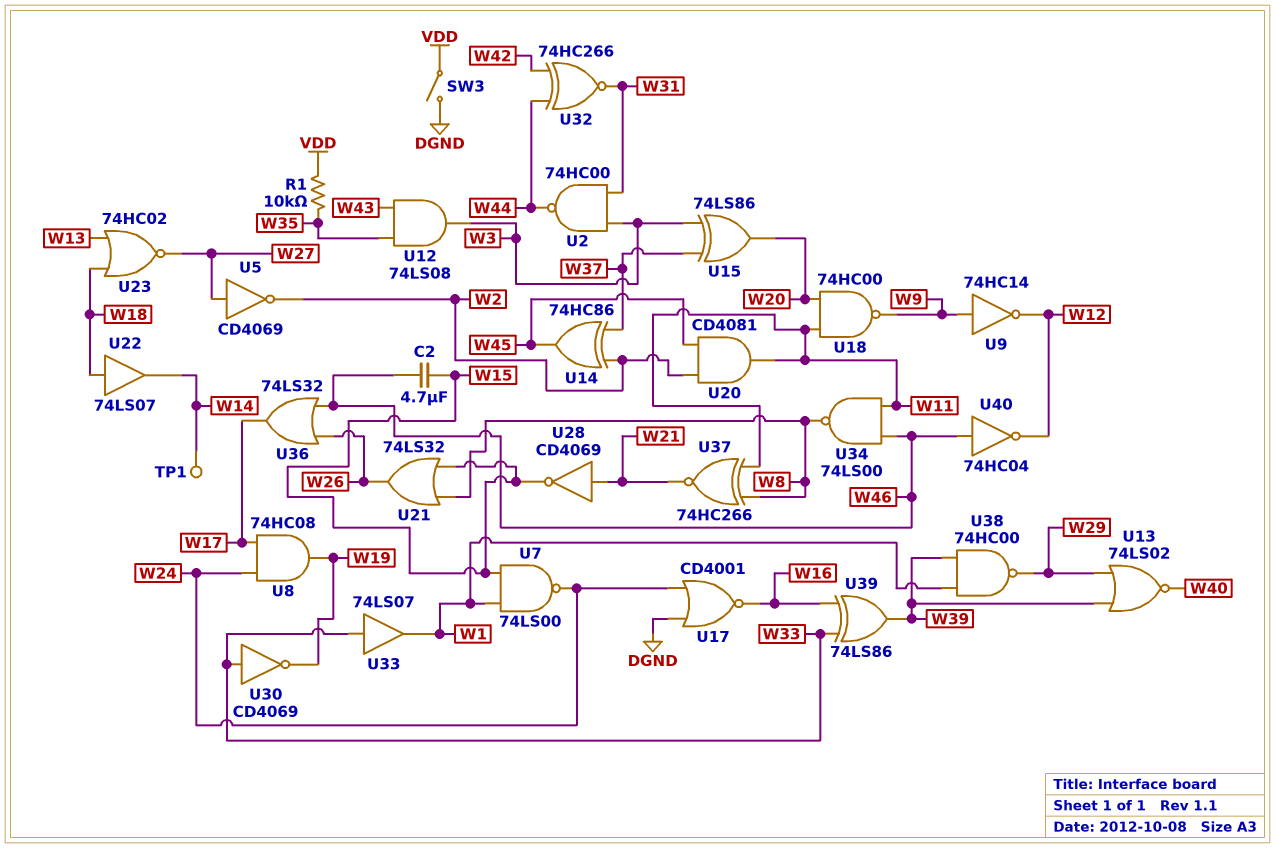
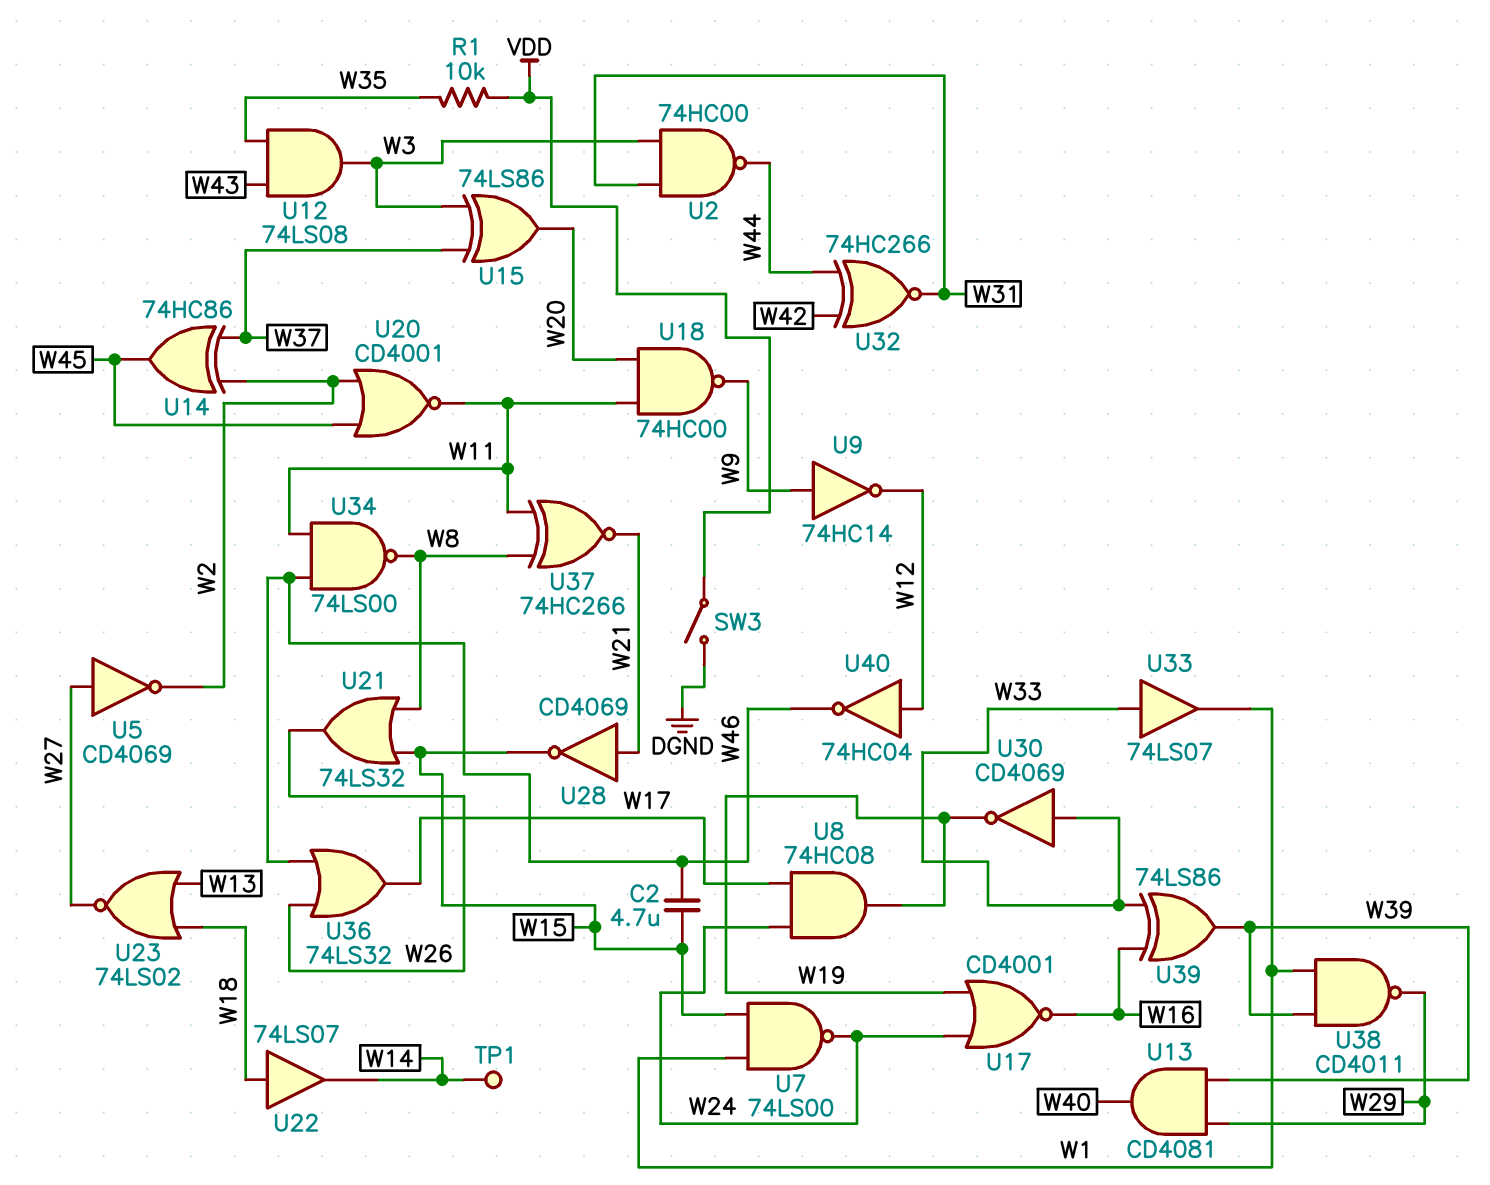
U13: NOR 74LS02 (in W29, in W39, out W40) -> AND CD4081 (in W29, in W39, out W40)
U17: NOR CD4001 (in DGND, in W24, out W16) -> NOR CD4001 (in W19, in W24, out W16)
U20: AND CD4081 (in W2, in W45, out W11) -> NOR CD4001 (in W2, in W45, out W11)
U23: NOR 74HC02 (in W13, in W18, out W27) -> NOR 74LS02 (in W13, in W18, out W27)
U38: NAND 74HC00 (in W1, in W39, out W29) -> NAND CD4011 (in W1, in W39, out W29)
U40: NOT 74HC04 (in W46, out W12) -> NOT 74HC04 (in W12, out W46)

